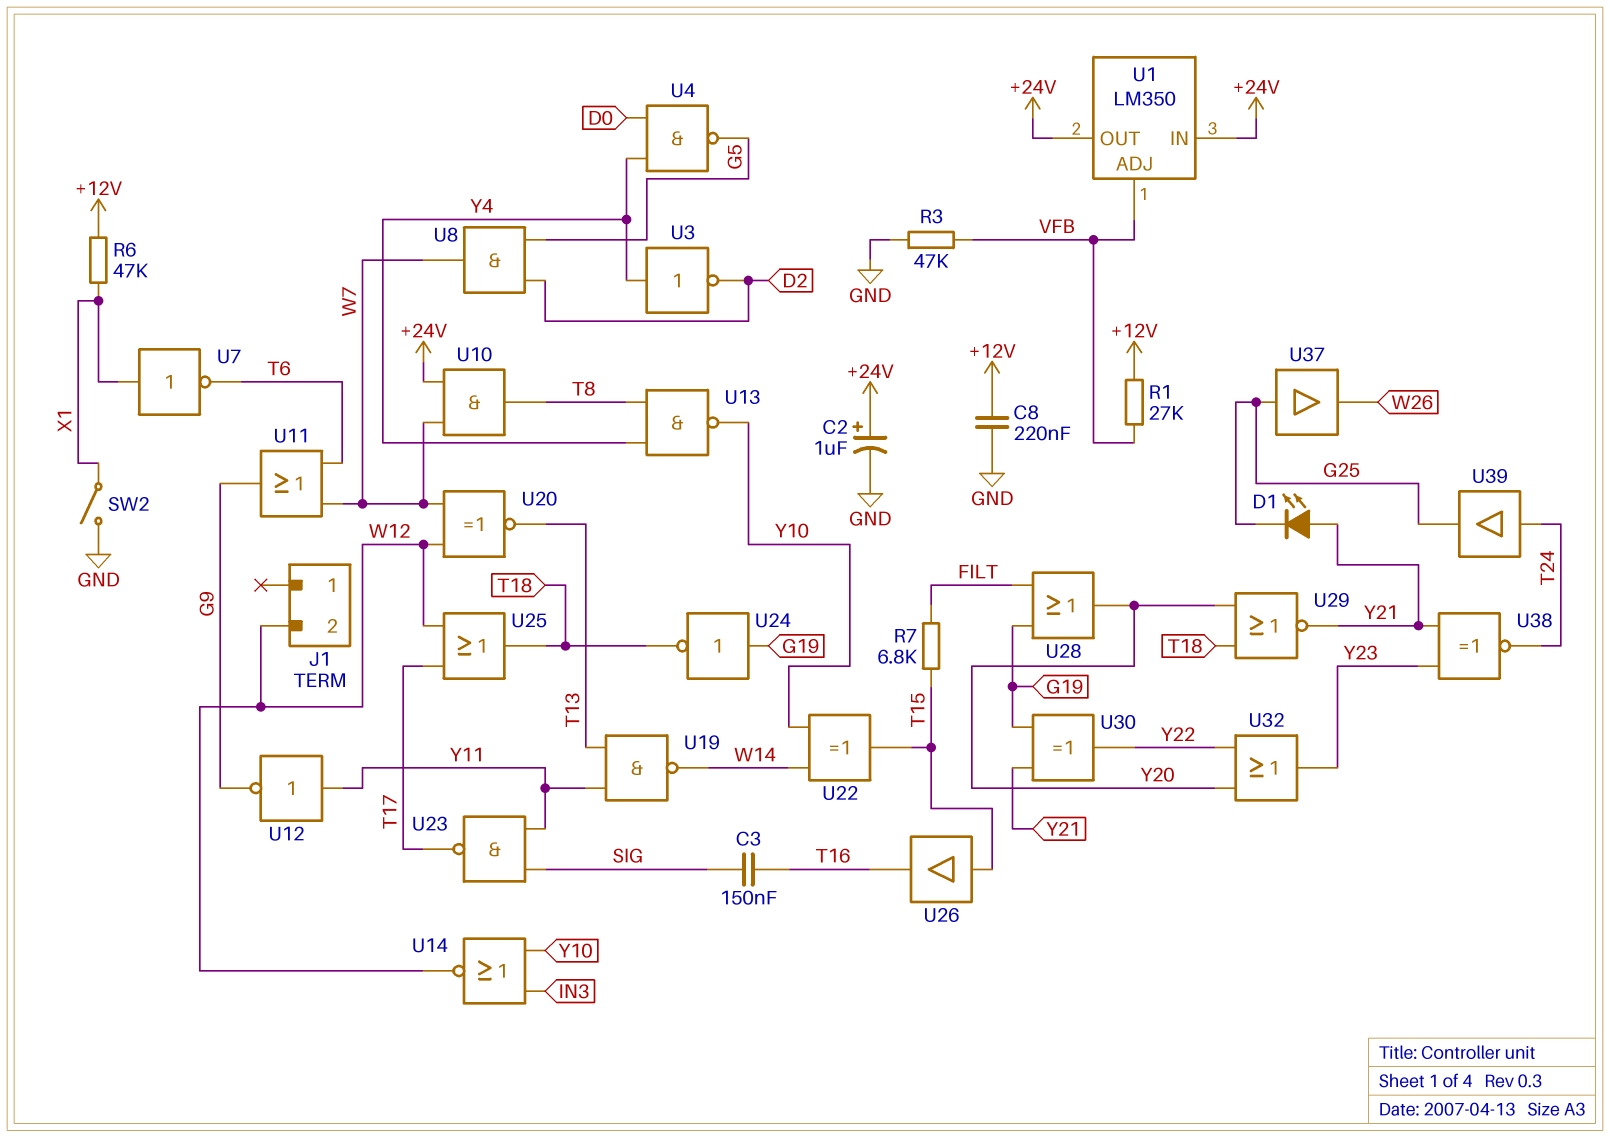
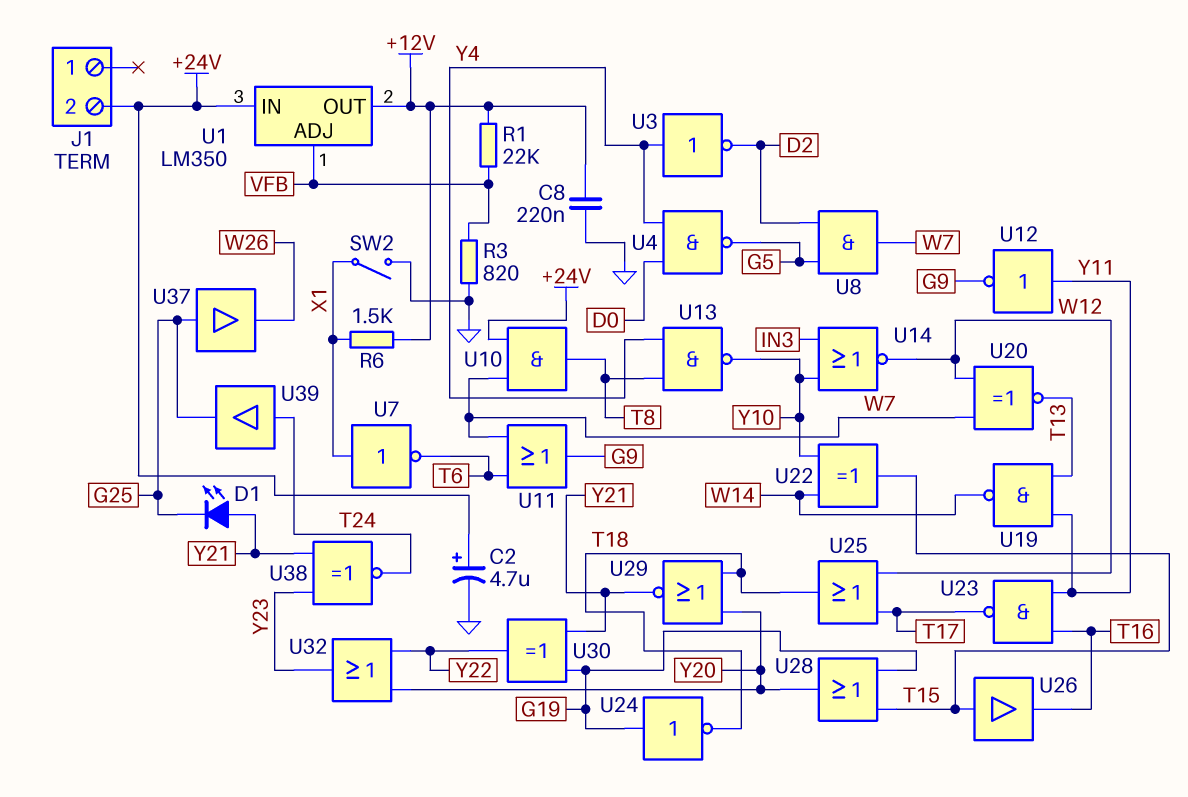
C2: 1uF (plus +24V, minus GND) -> 4.7uF (plus +24V, minus GND)
C3: 150nF (SIG, T16) -> none
J1 pin 2: W12 -> +24V
R1: 27k (+12V, VFB) -> 22k (+12V, VFB)
R3: 47k (GND, VFB) -> 820 (GND, VFB)
R6: 47k (+12V, X1) -> 1.5k (+12V, X1)
R7: 6.8k (FILT, T15) -> none
U1 pin OUT: +24V -> +12V
U23: NAND (in SIG, in Y11, out T17) -> NAND (in T16, in Y11, out T17)
U28: OR (in FILT, in G19, out Y20) -> OR (in G19, in T15, out Y20)

